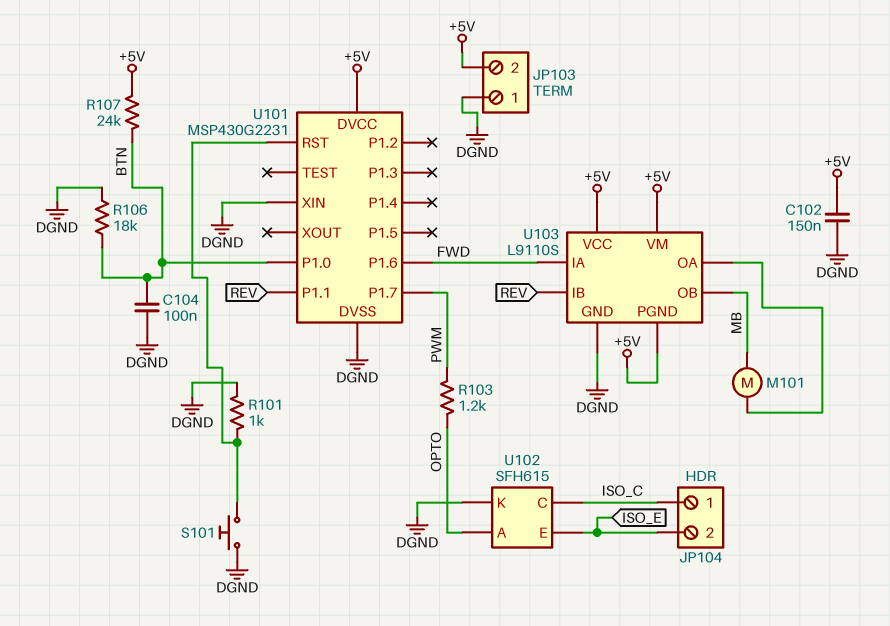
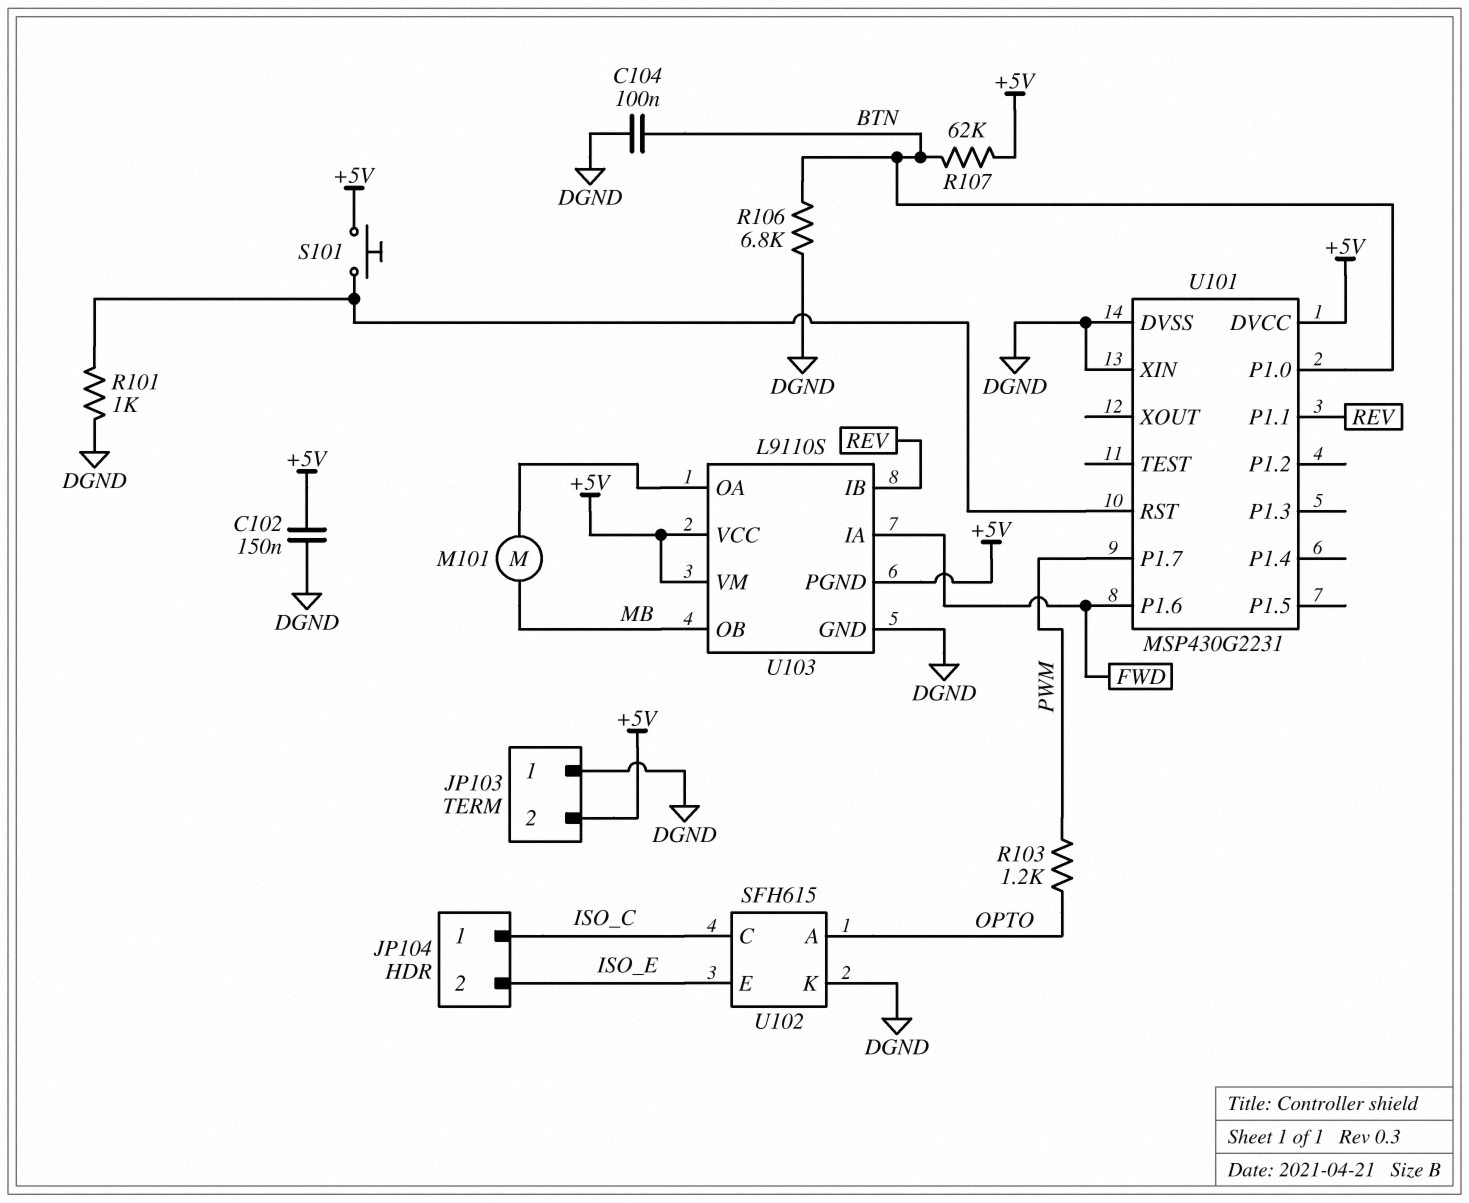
R106: 18k (BTN, DGND) -> 6.8k (BTN, DGND)
R107: 24k (+5V, BTN) -> 62k (+5V, BTN)
S101: button (DGND, U101/RST) -> button (+5V, U101/RST)

